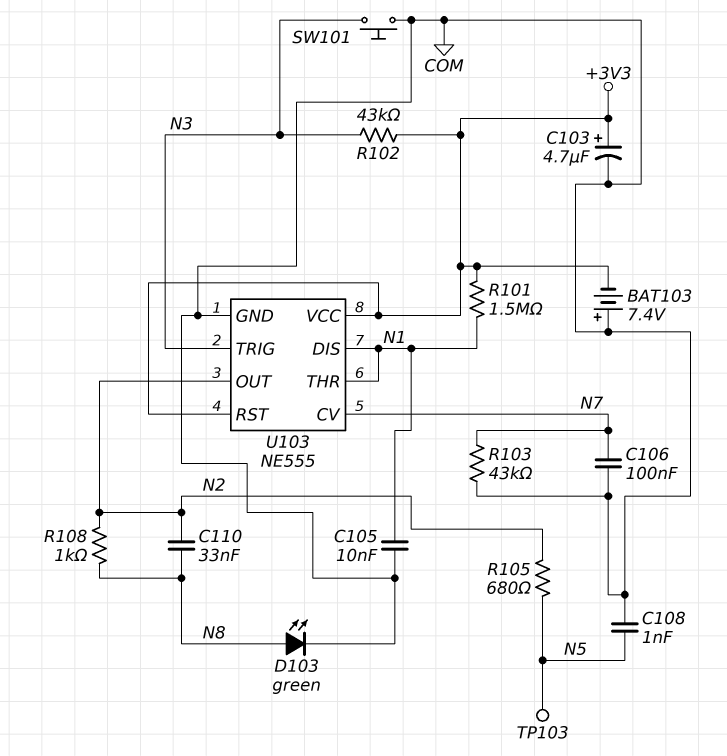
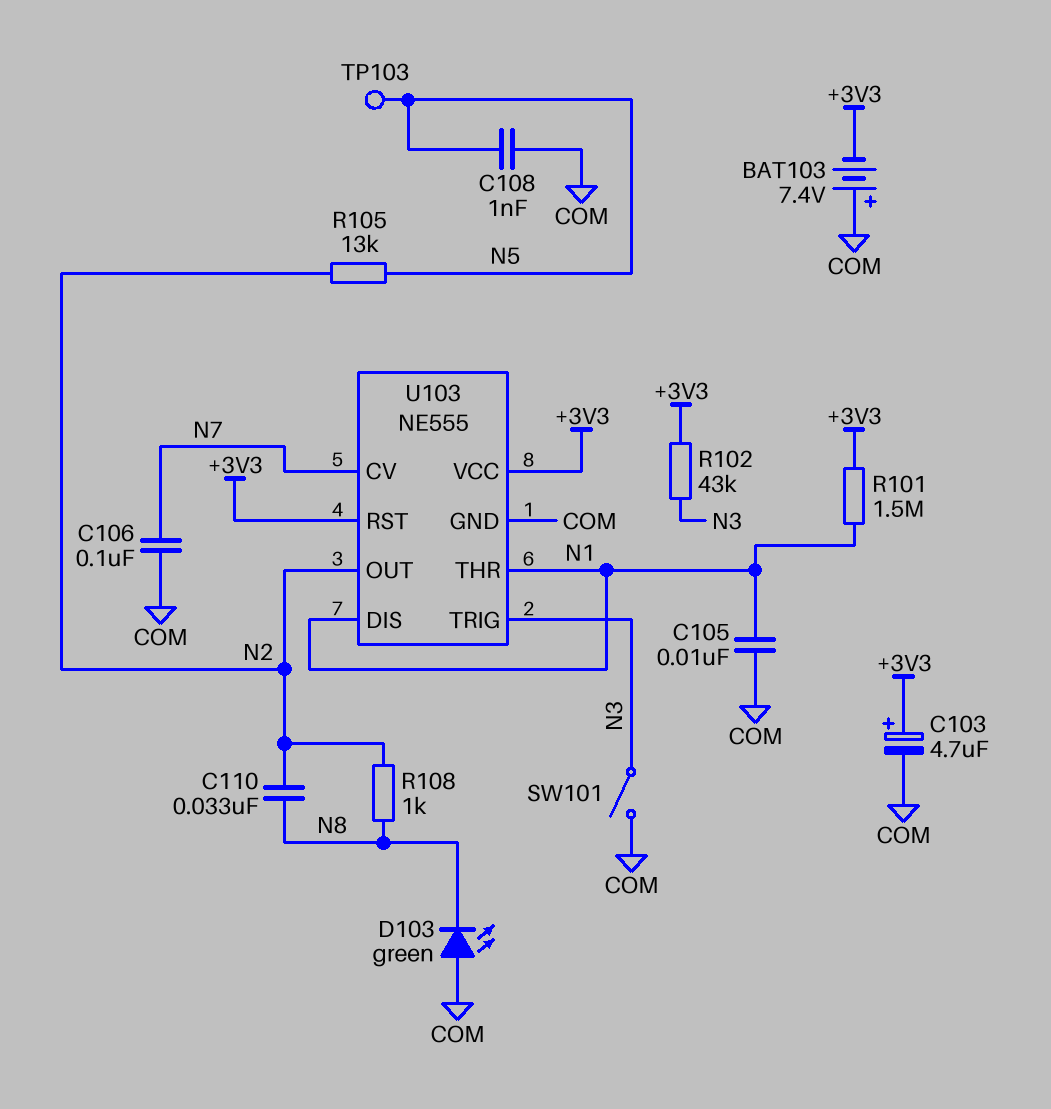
D103: LED green (A N8, K COM) -> LED green (A COM, K N8)
R103: 43k (COM, N7) -> none
R105: 680 (N2, N5) -> 13k (N2, N5)
SW101: button (COM, N3) -> switch (COM, N3)

